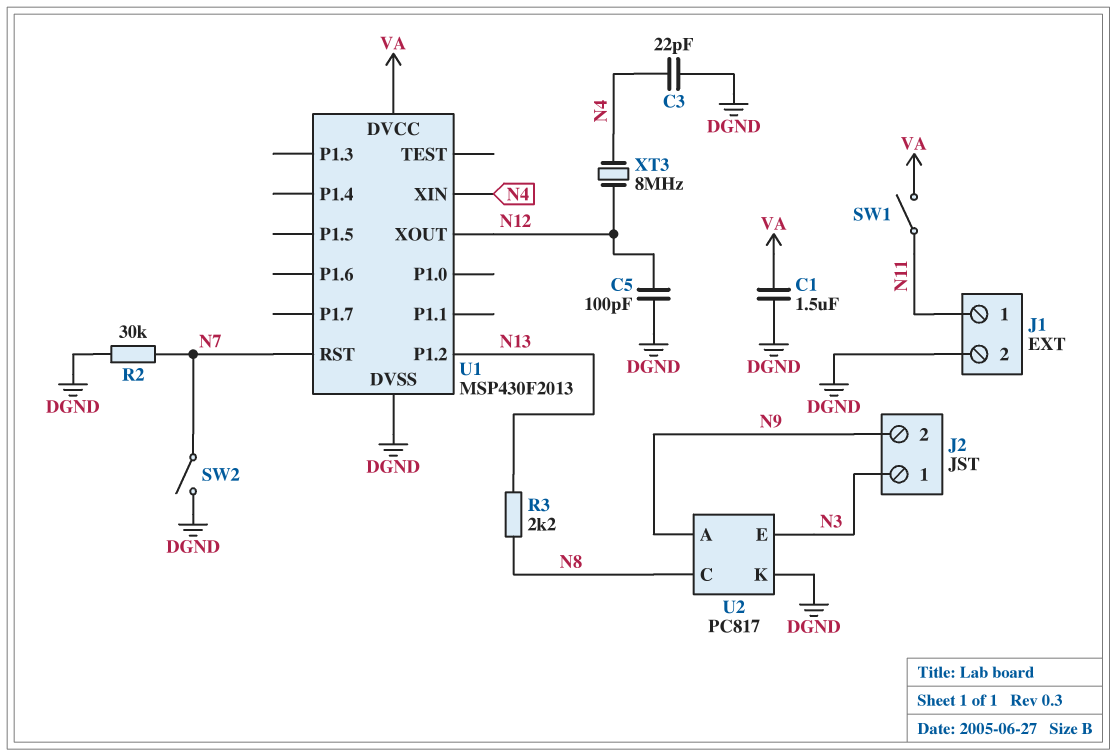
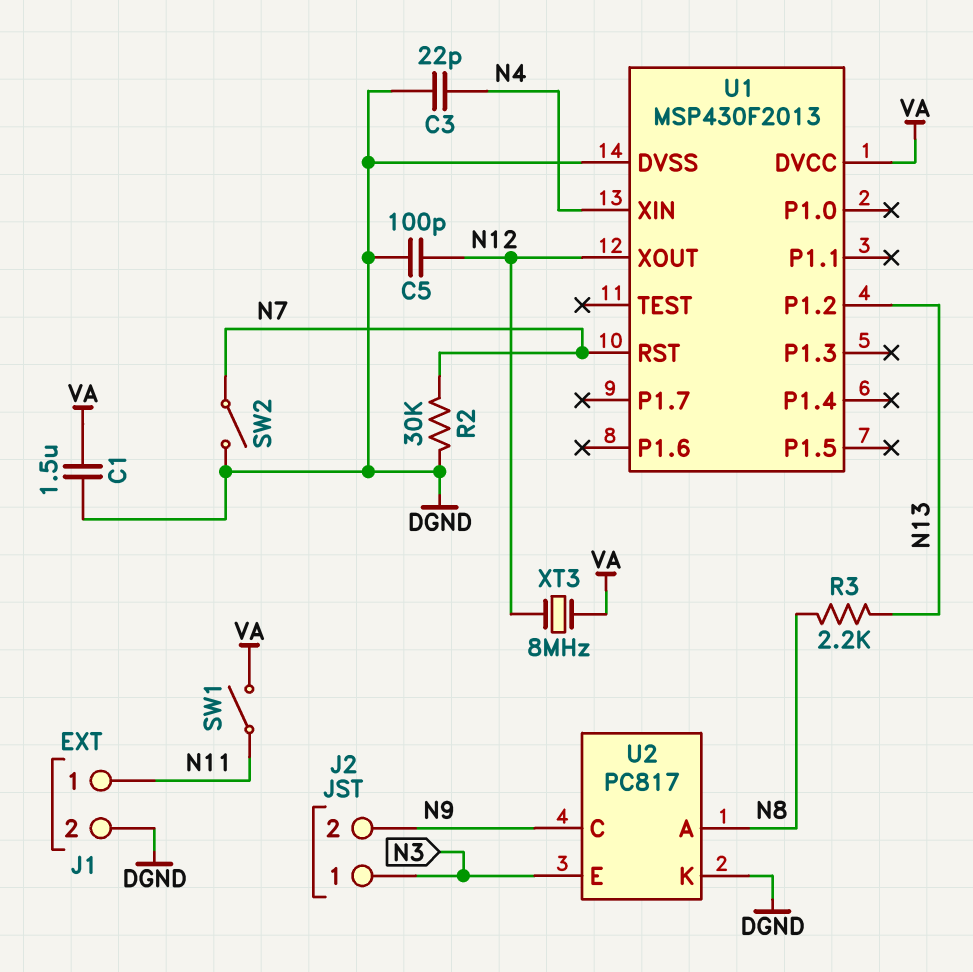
U2 pin A: N9 -> N8
U2 pin C: N8 -> N9
XT3: 8MHz (N4, N12) -> 8MHz (N12, VA)

